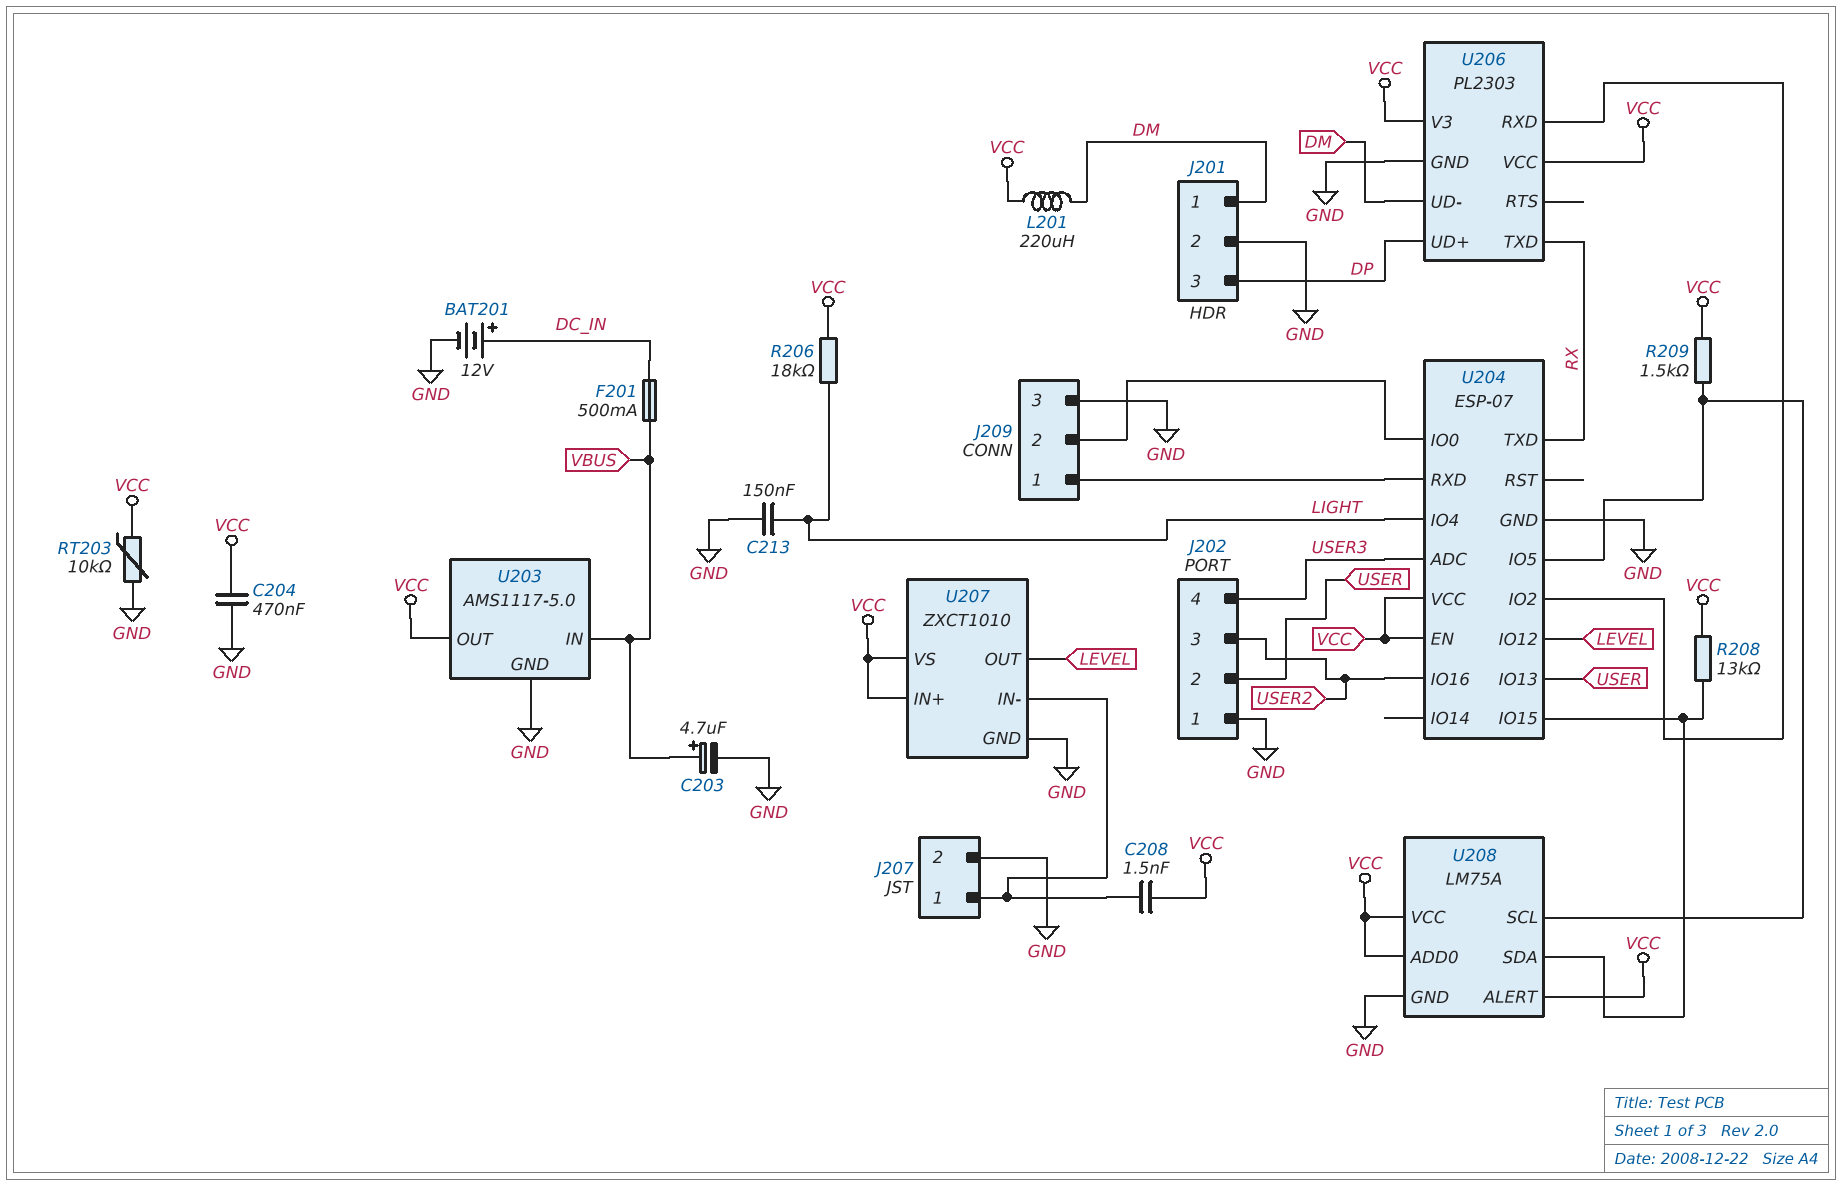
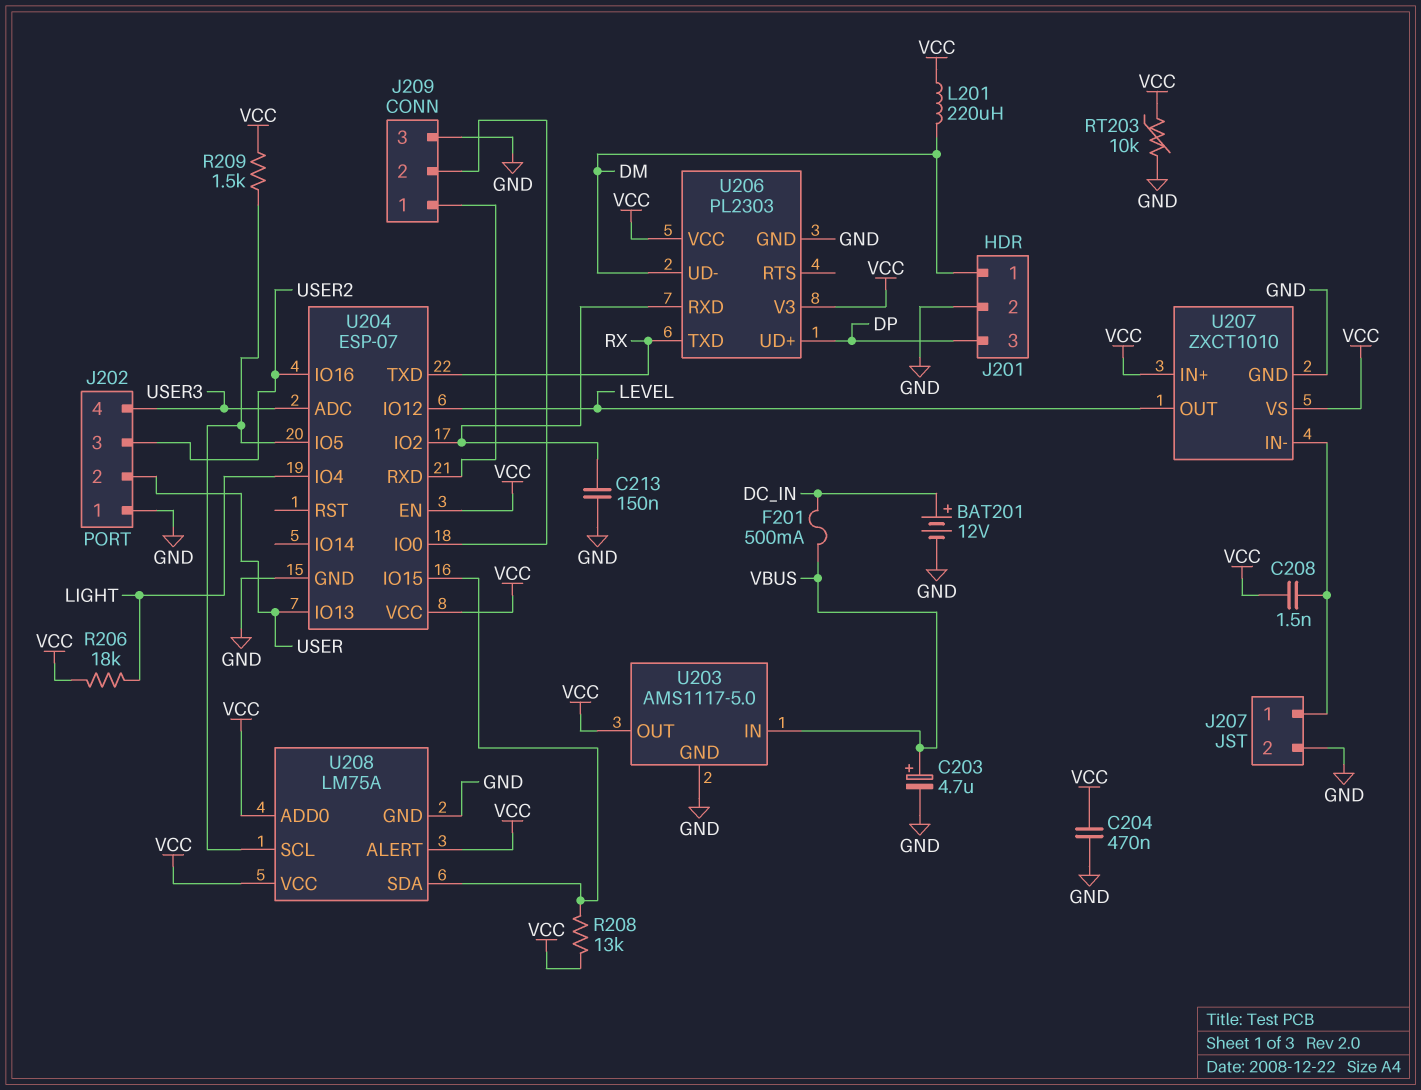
C213: 150nF (GND, LIGHT) -> 150nF (GND, U204/IO2)

